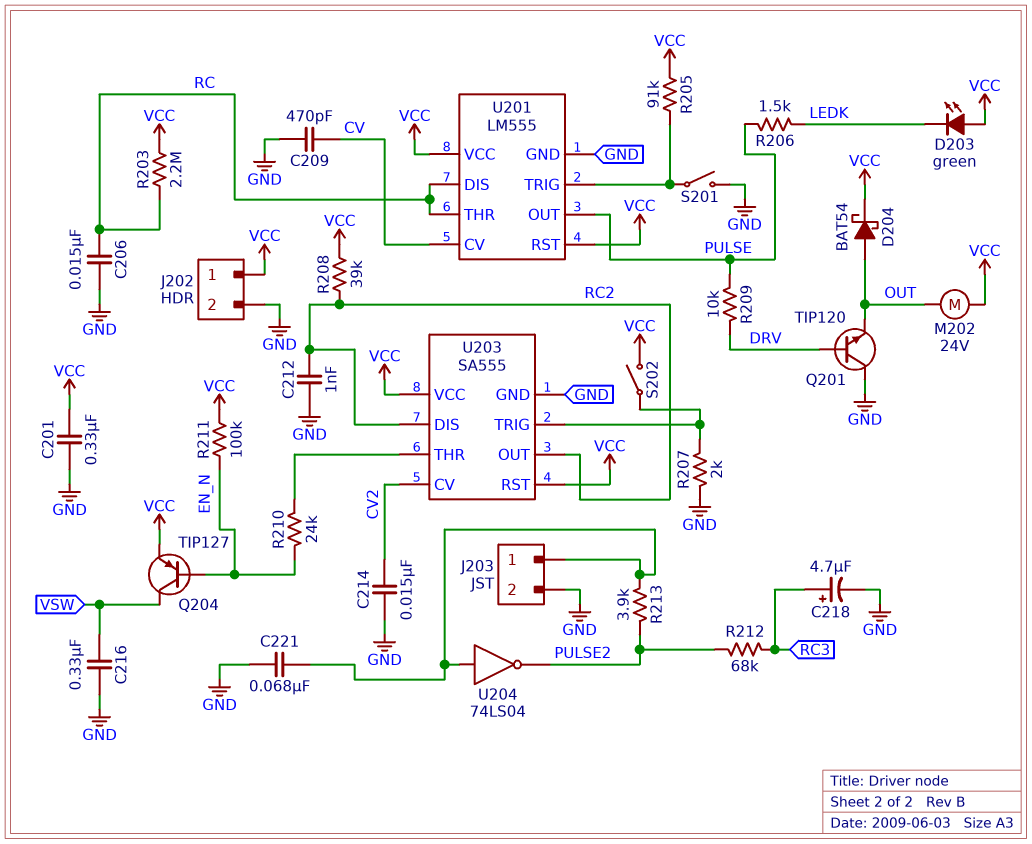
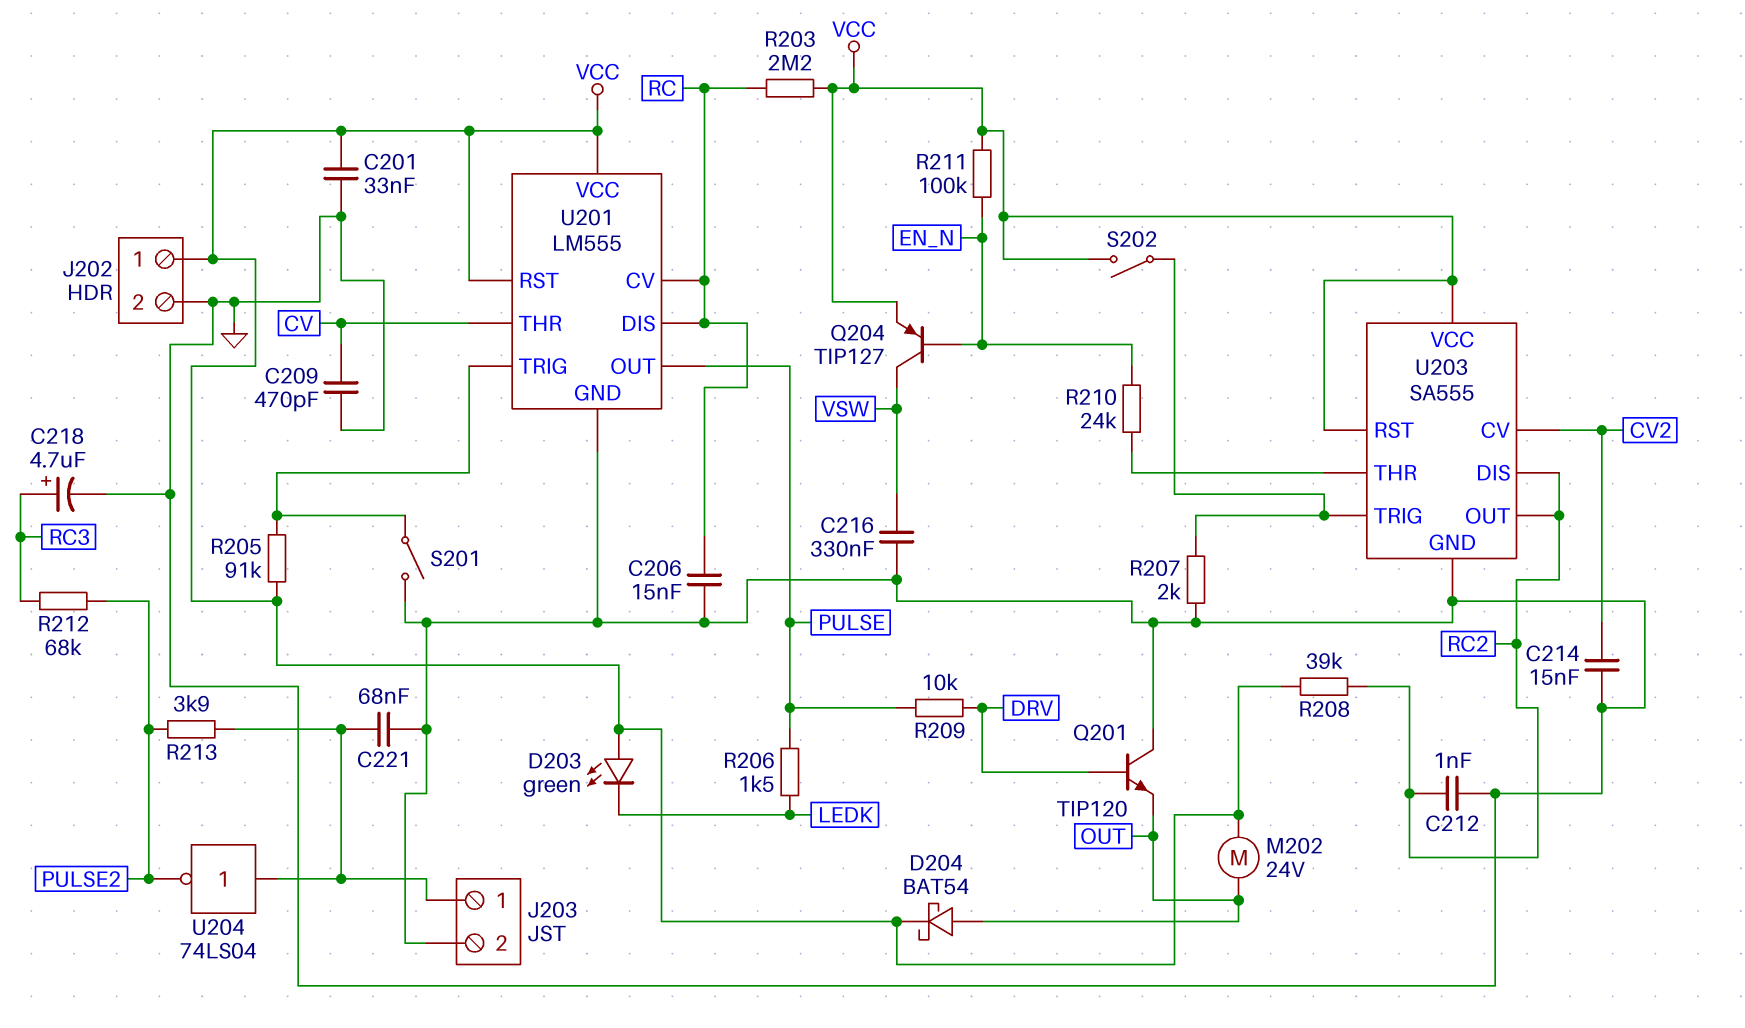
C201: 330nF (GND, VCC) -> 33nF (GND, VCC)
U201 pin CV: CV -> RC
U201 pin THR: RC -> CV

